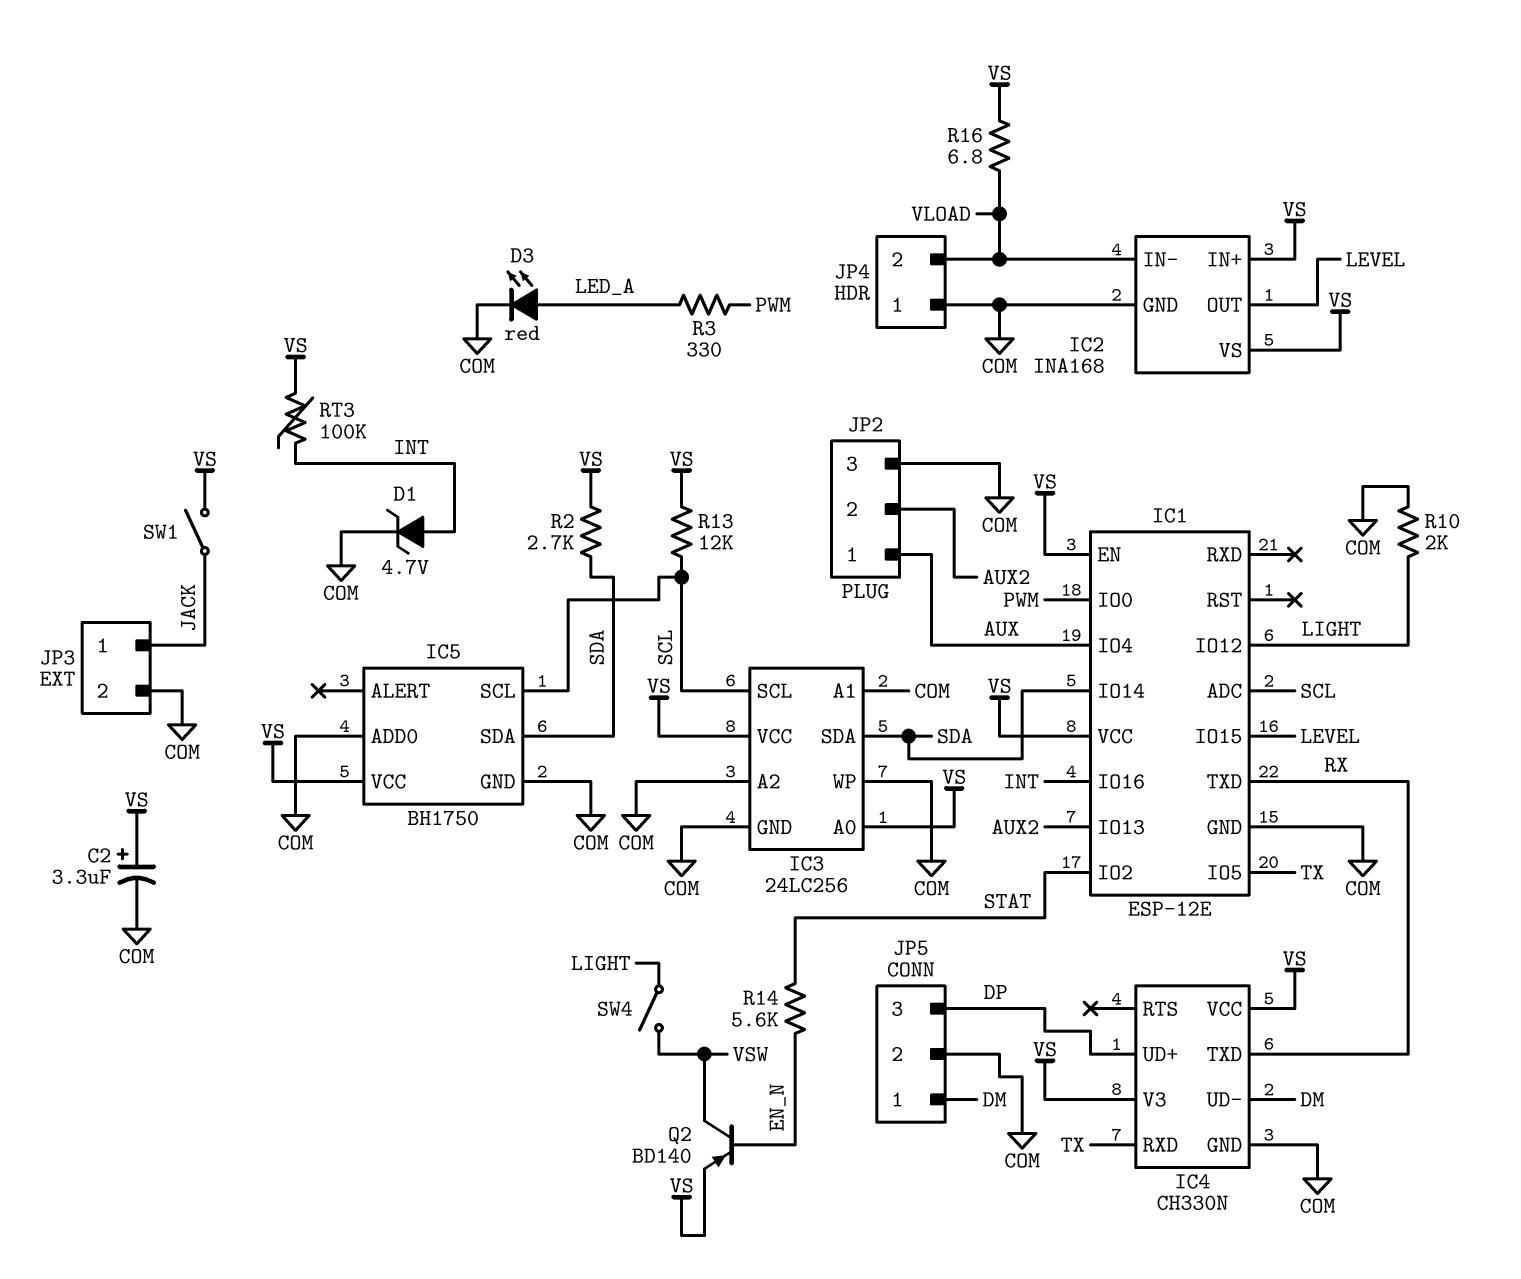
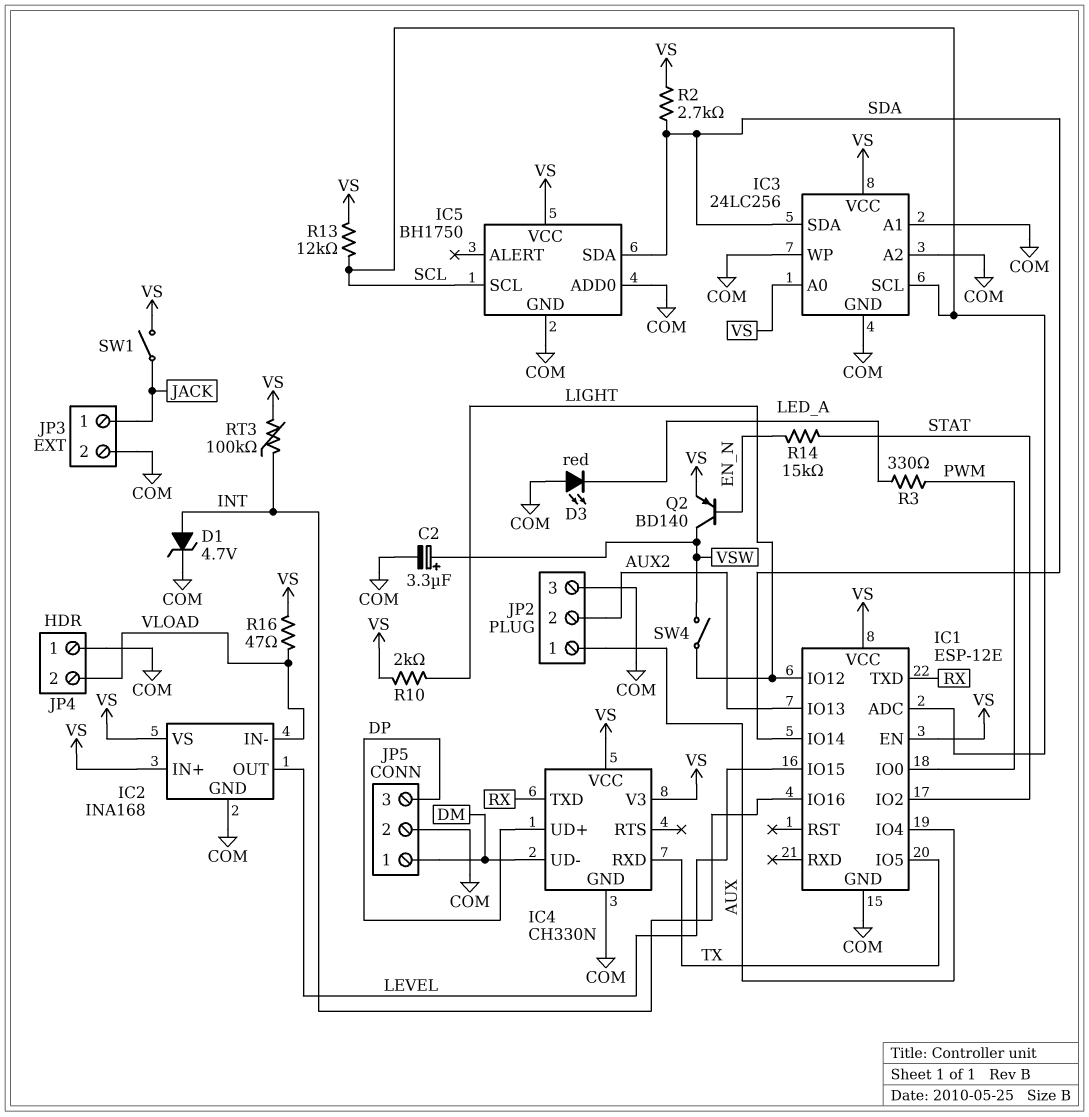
C2: 3.3uF (plus VS, minus COM) -> 3.3uF (plus VSW, minus COM)
D3: LED red (A LED_A, K COM) -> LED red (A COM, K LED_A)
R10: 2k (COM, LIGHT) -> 2k (LIGHT, VS)
R14: 5.6k (EN_N, STAT) -> 15k (EN_N, STAT)
R16: 6.8 (VLOAD, VS) -> 47 (VLOAD, VS)

